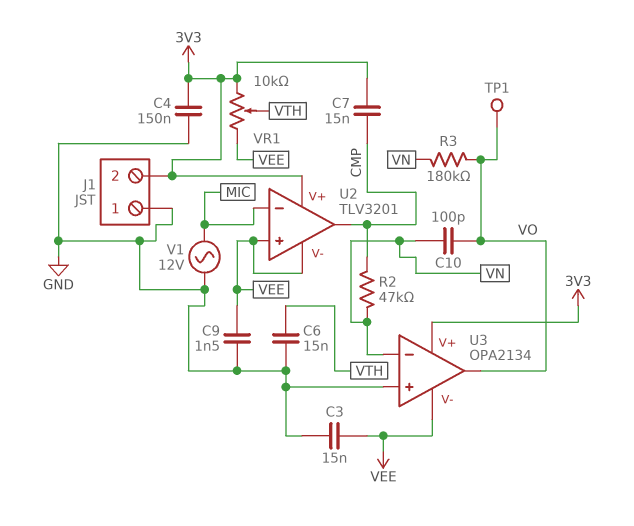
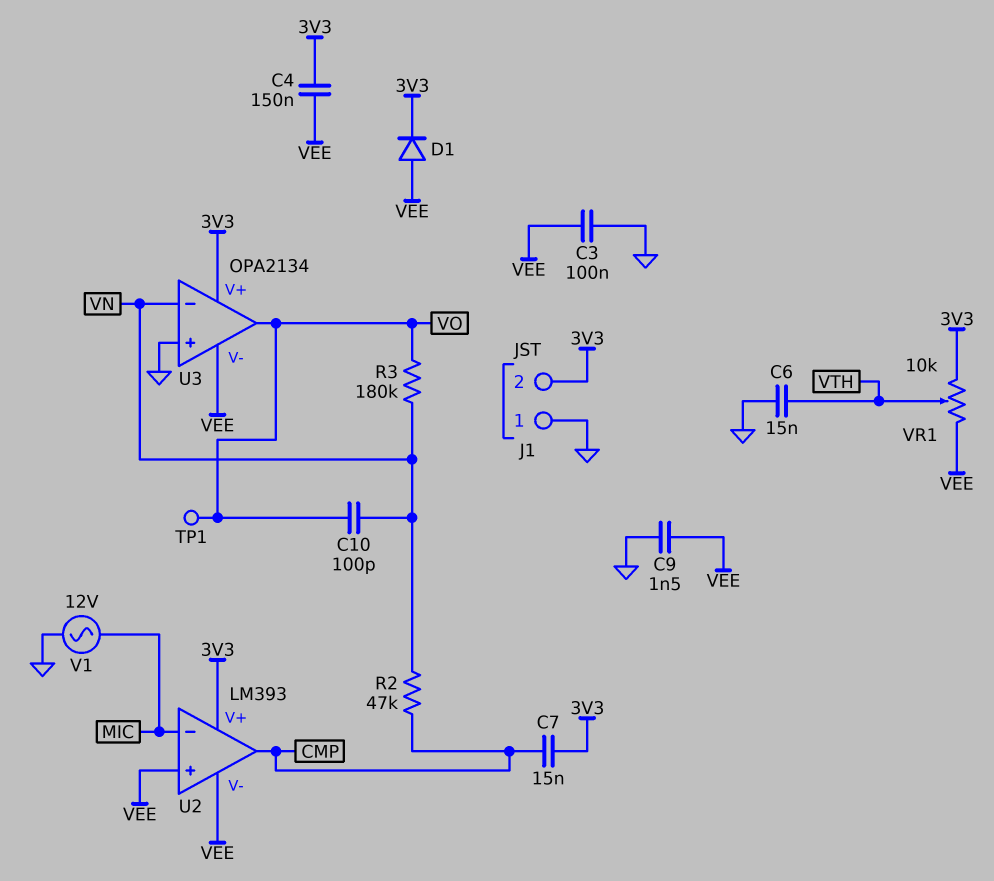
C3: 15nF (GND, VEE) -> 100nF (GND, VEE)
C4: 150nF (3V3, GND) -> 150nF (3V3, VEE)
D1: none -> diode (A VEE, K 3V3)
U2: TLV3201 -> LM393

